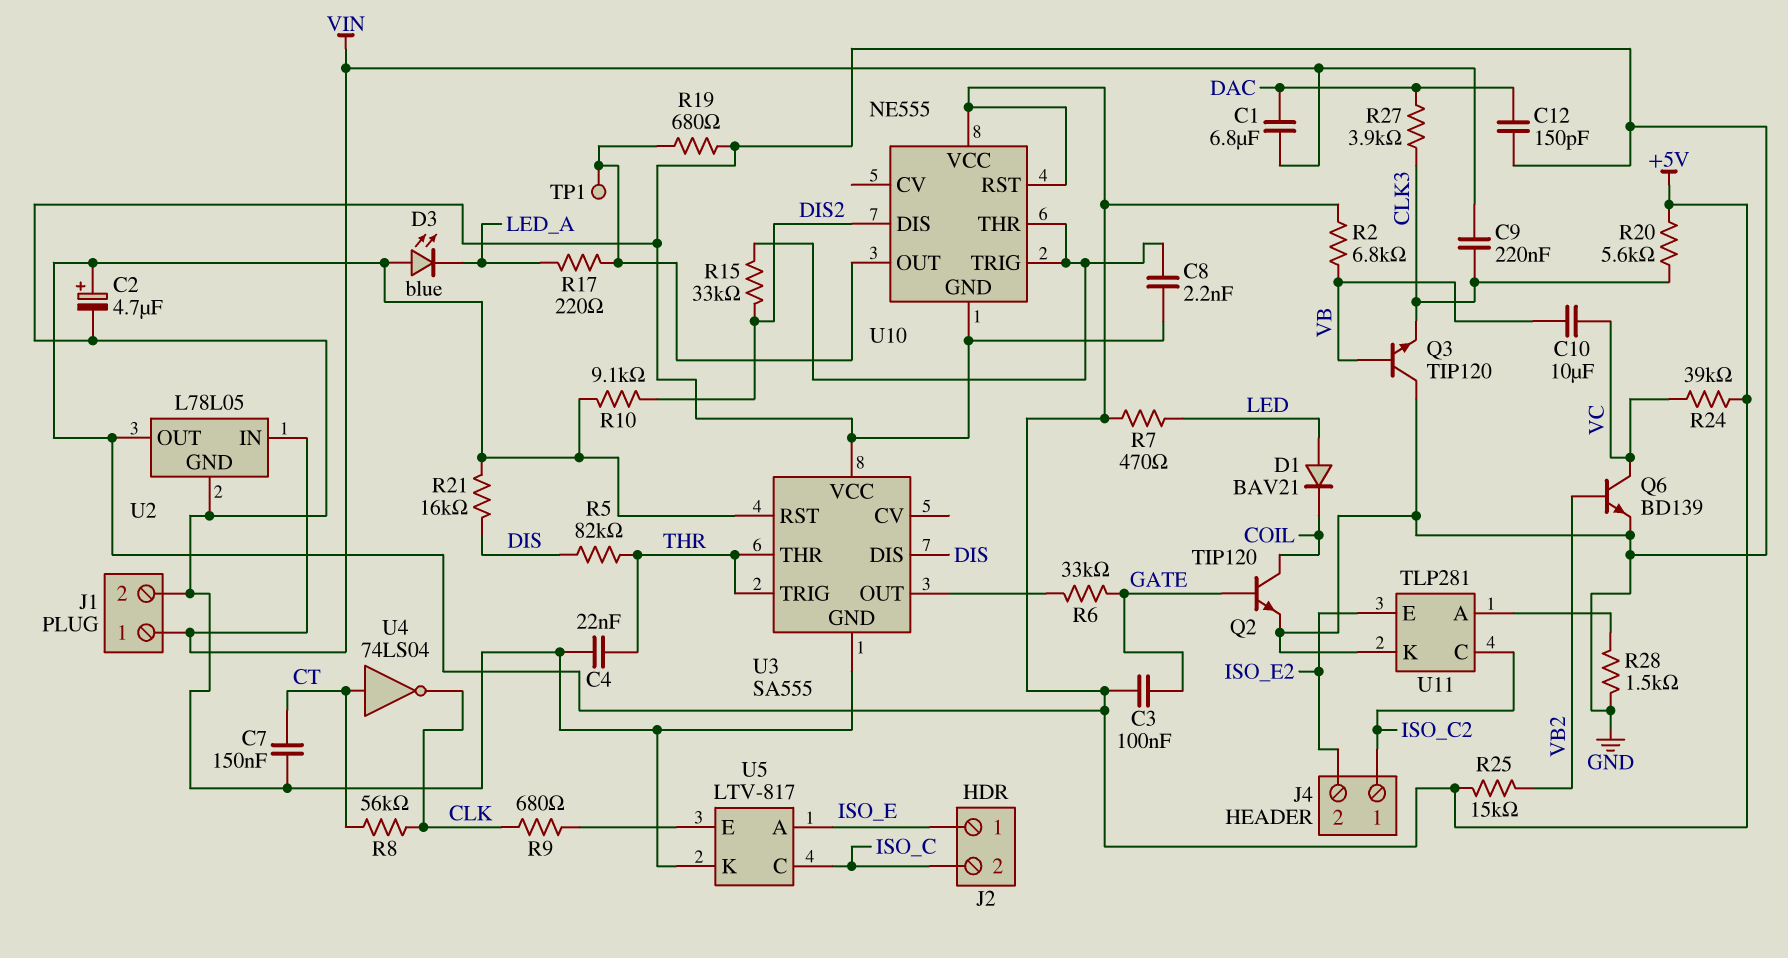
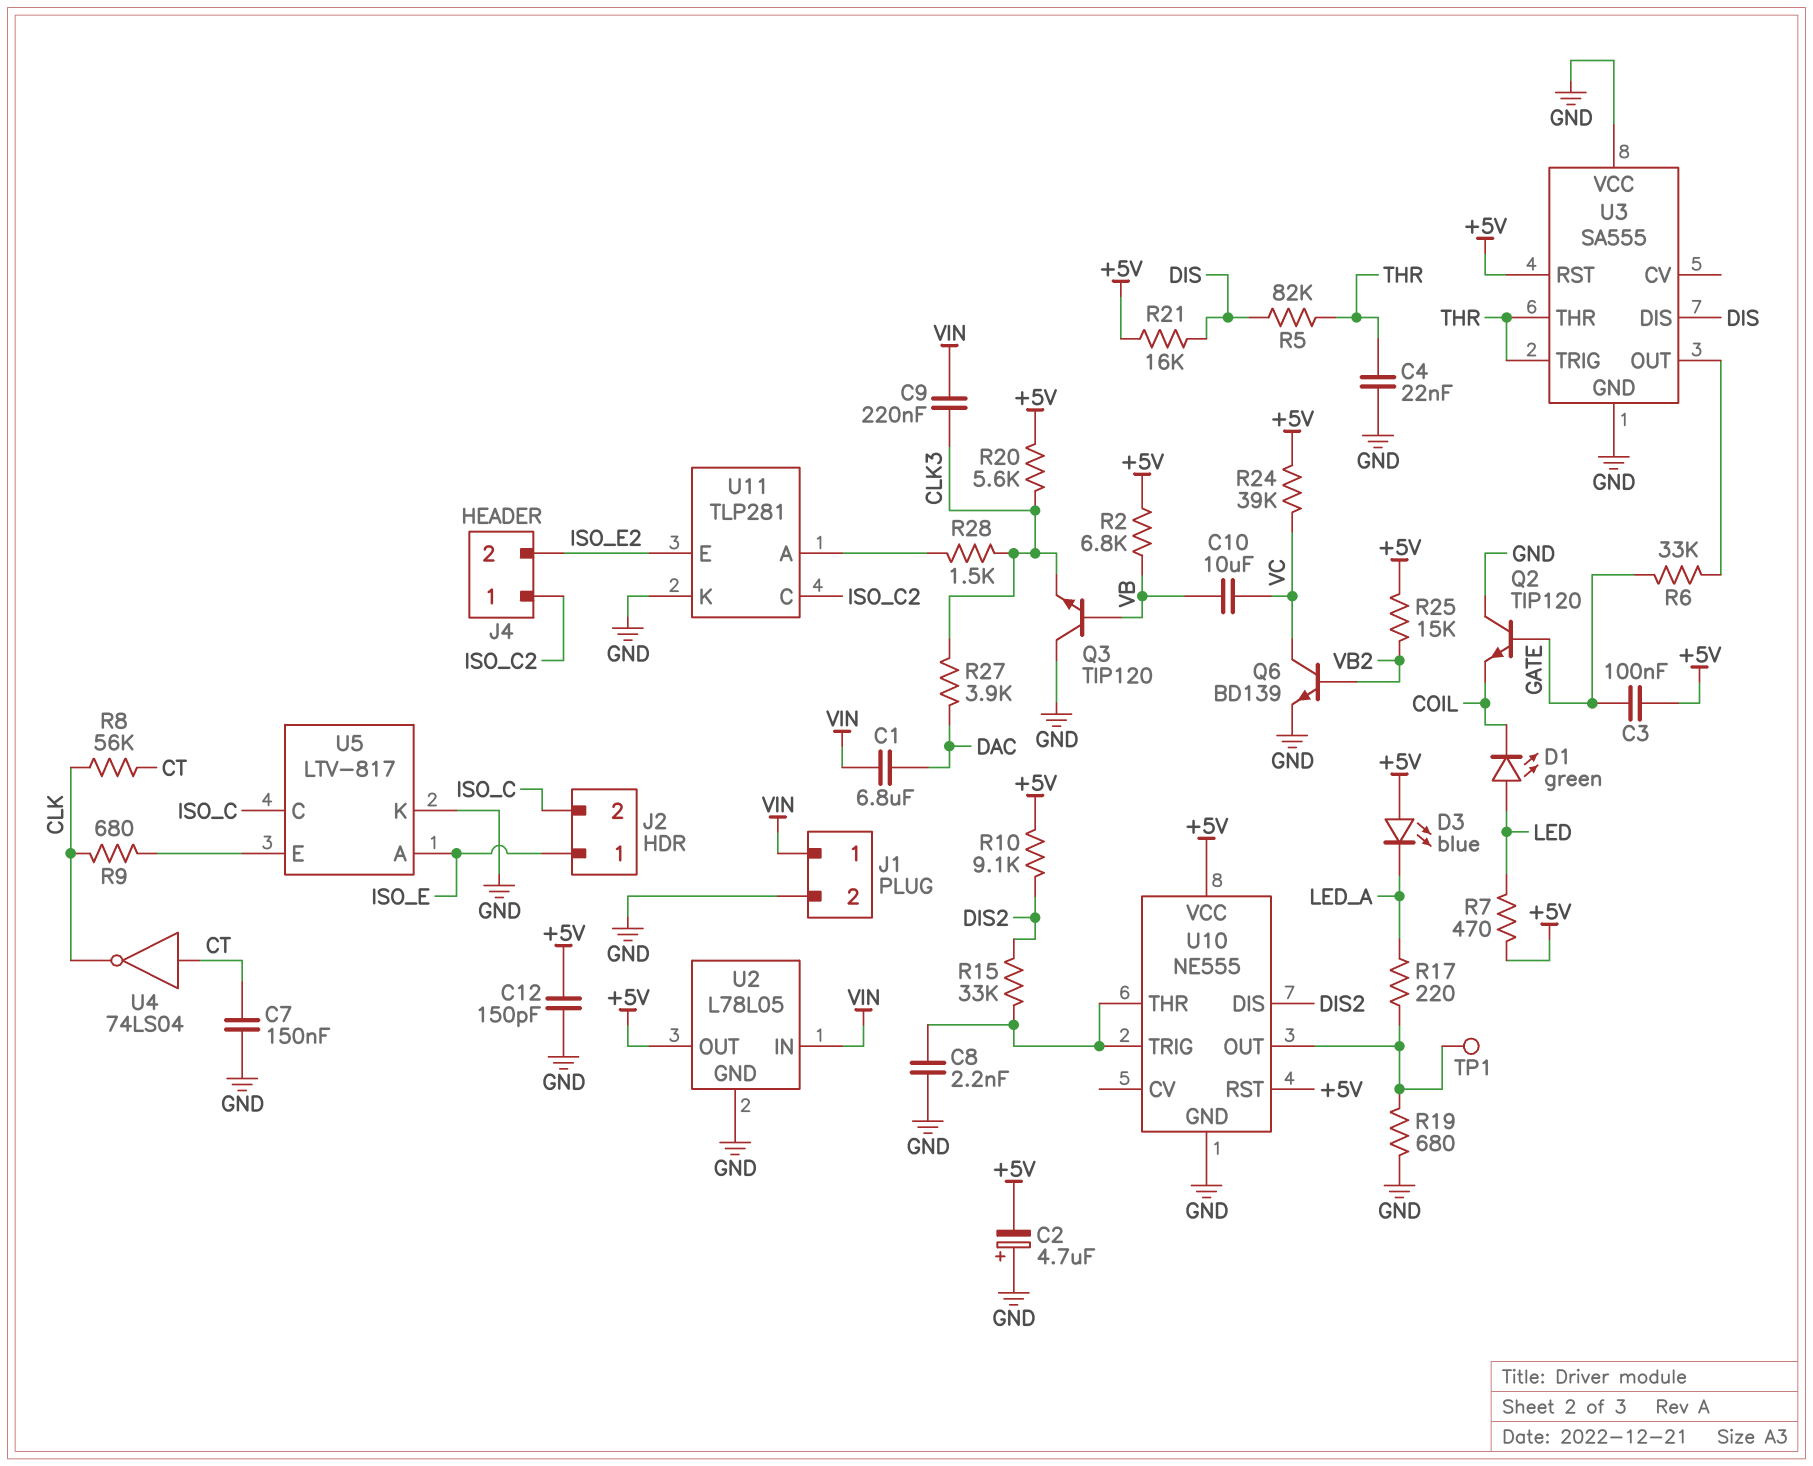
C2: 4.7uF (plus +5V, minus GND) -> 4.7uF (plus GND, minus +5V)
C12: 150pF (DAC, GND) -> 150pF (+5V, GND)
D1: diode BAV21 (A LED, K COIL) -> LED green (A LED, K COIL)
Q2: NPN TIP120 (B GATE, C COIL, E GND) -> NPN TIP120 (B GATE, C GND, E COIL)
R28: 1.5k (GND, U11/A) -> 1.5k (CLK3, U11/A)

